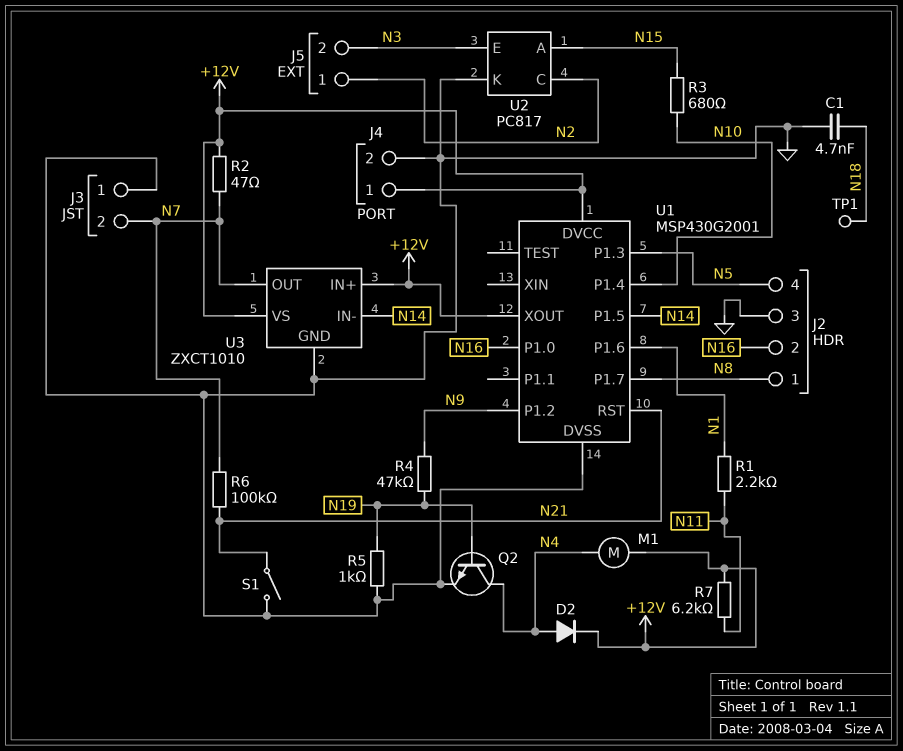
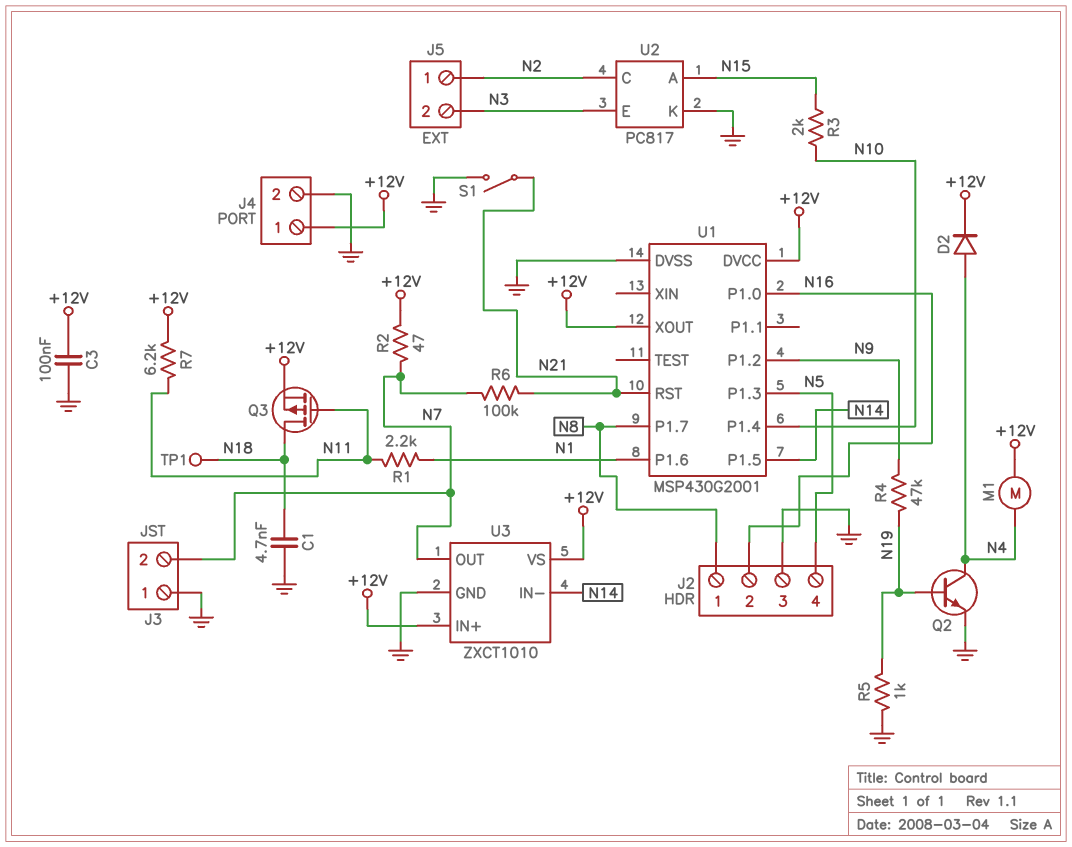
C3: none -> 100nF (+12V, GND)
Q3: none -> PMOS (G N11, D N18, S +12V)
R3: 680 (N10, N15) -> 2k (N10, N15)

